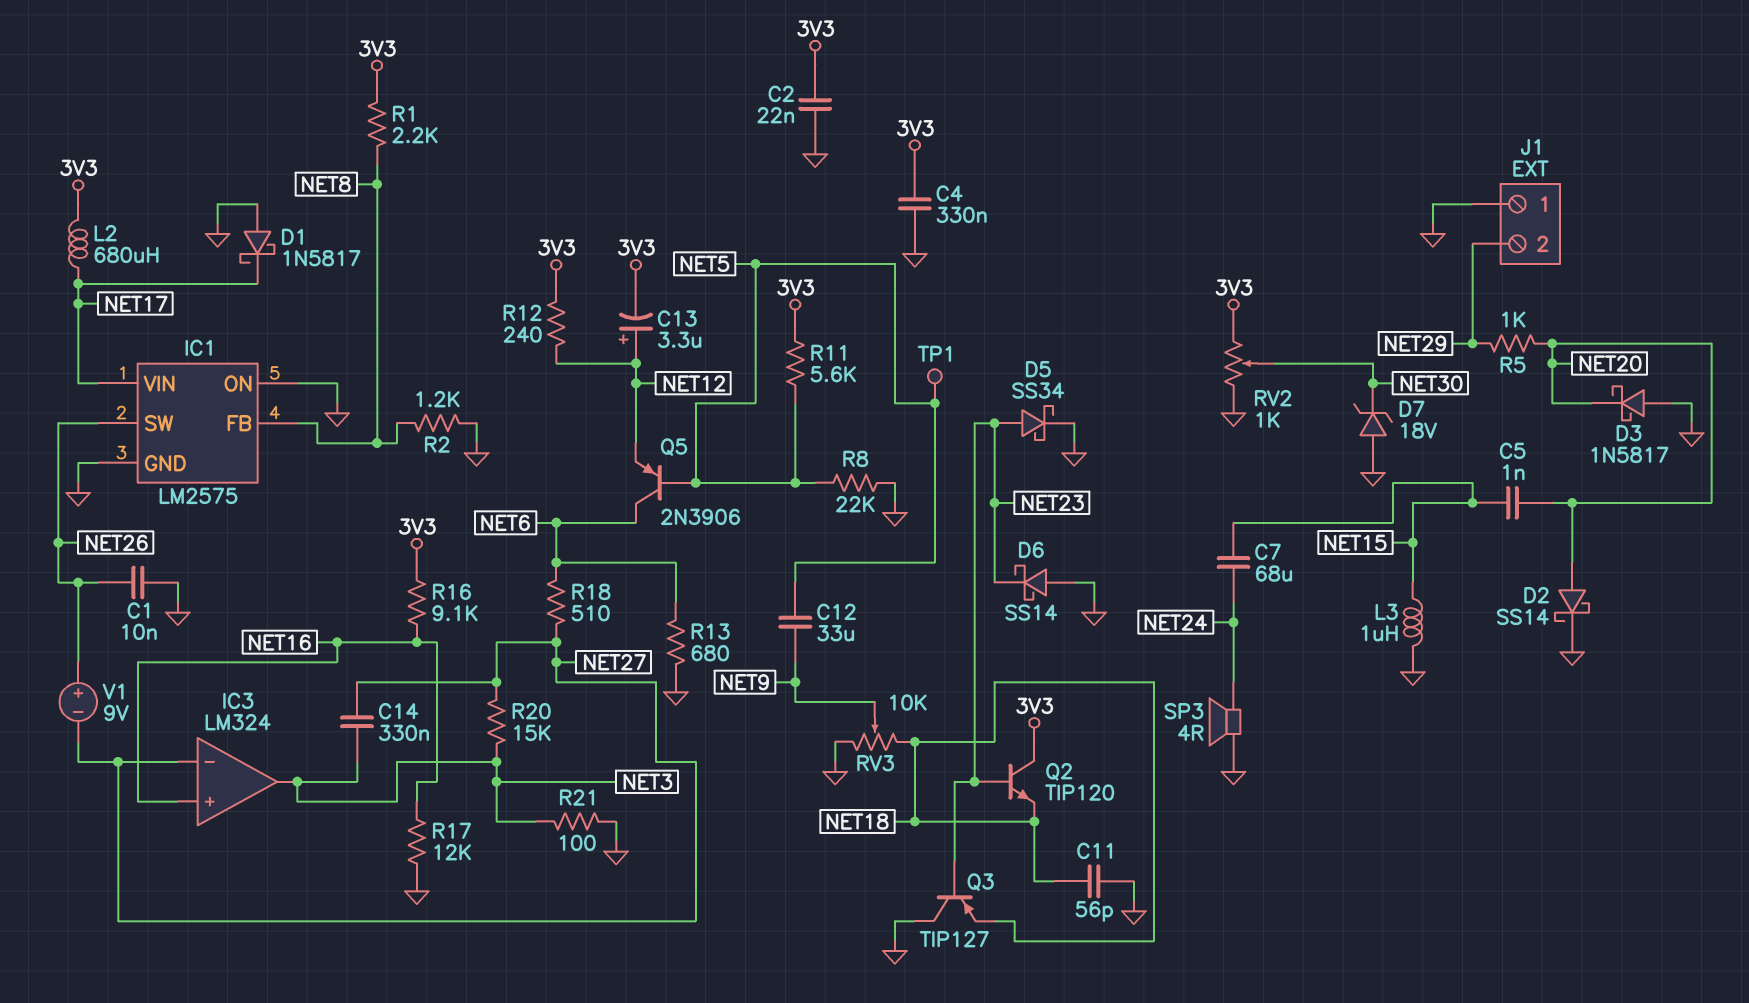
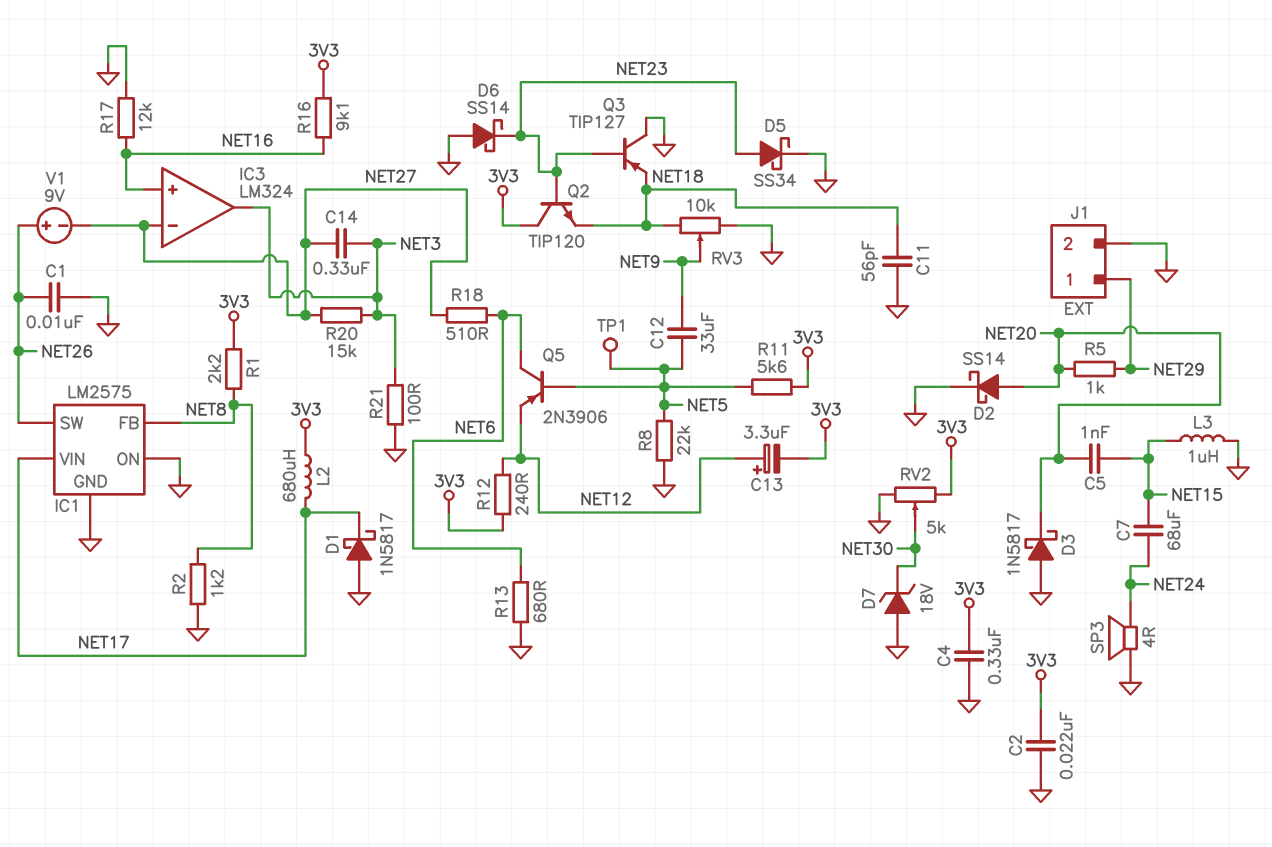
J1 pin 1: GND -> NET29
J1 pin 2: NET29 -> GND
RV2: 1k (3V3, GND, wiper NET30) -> 5k (3V3, GND, wiper NET30)

